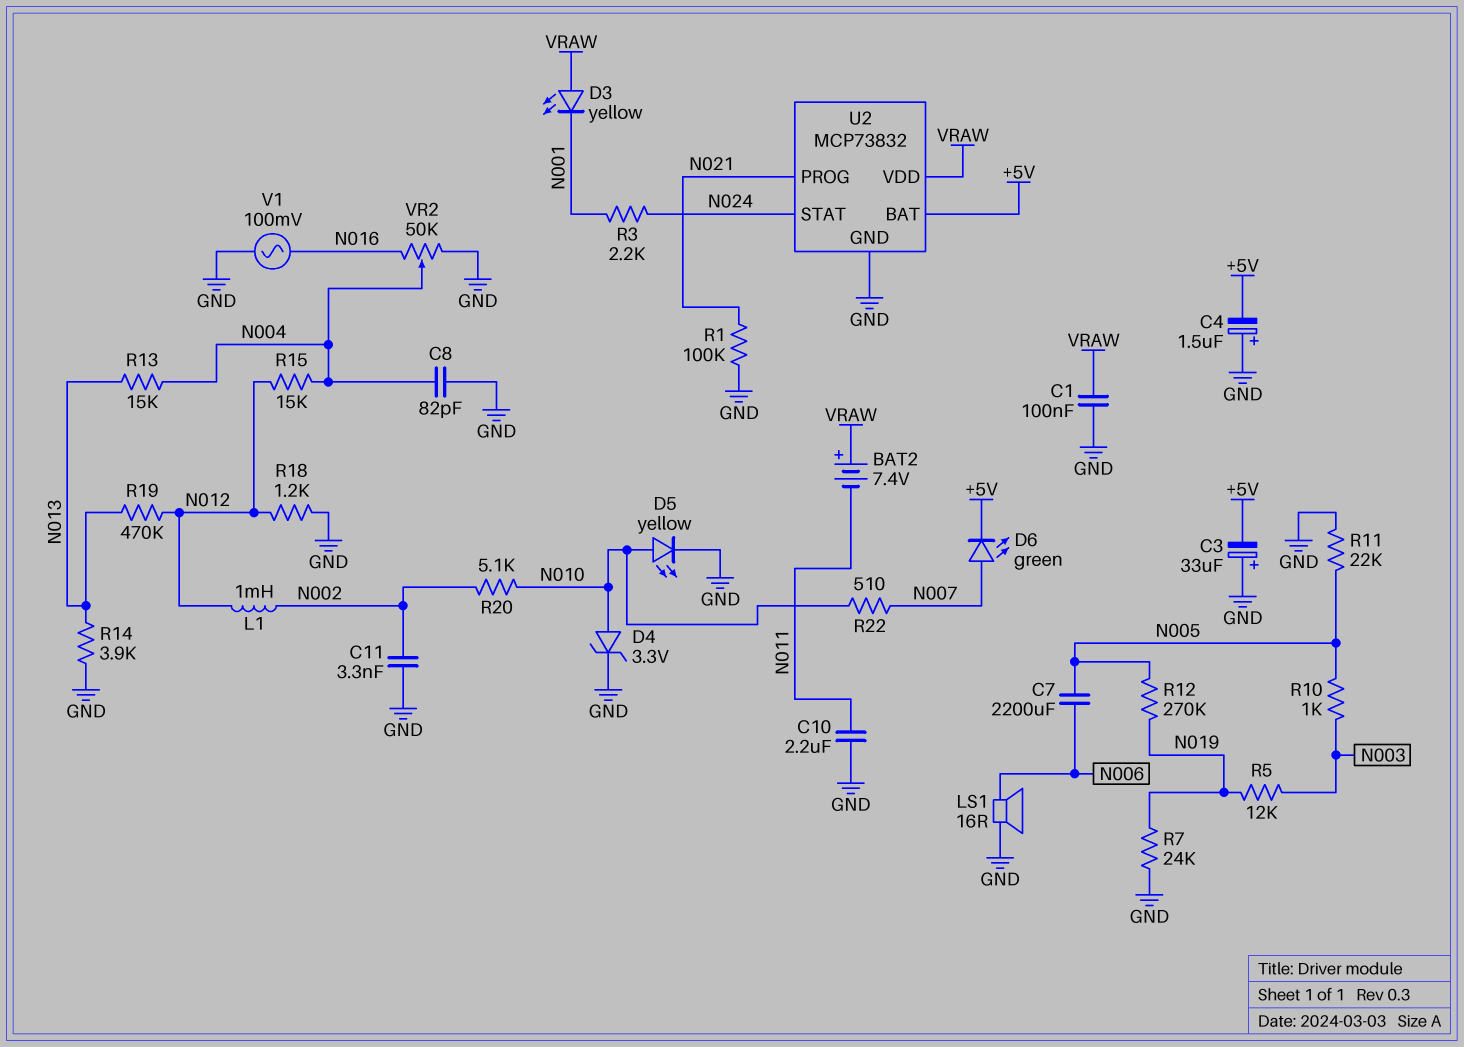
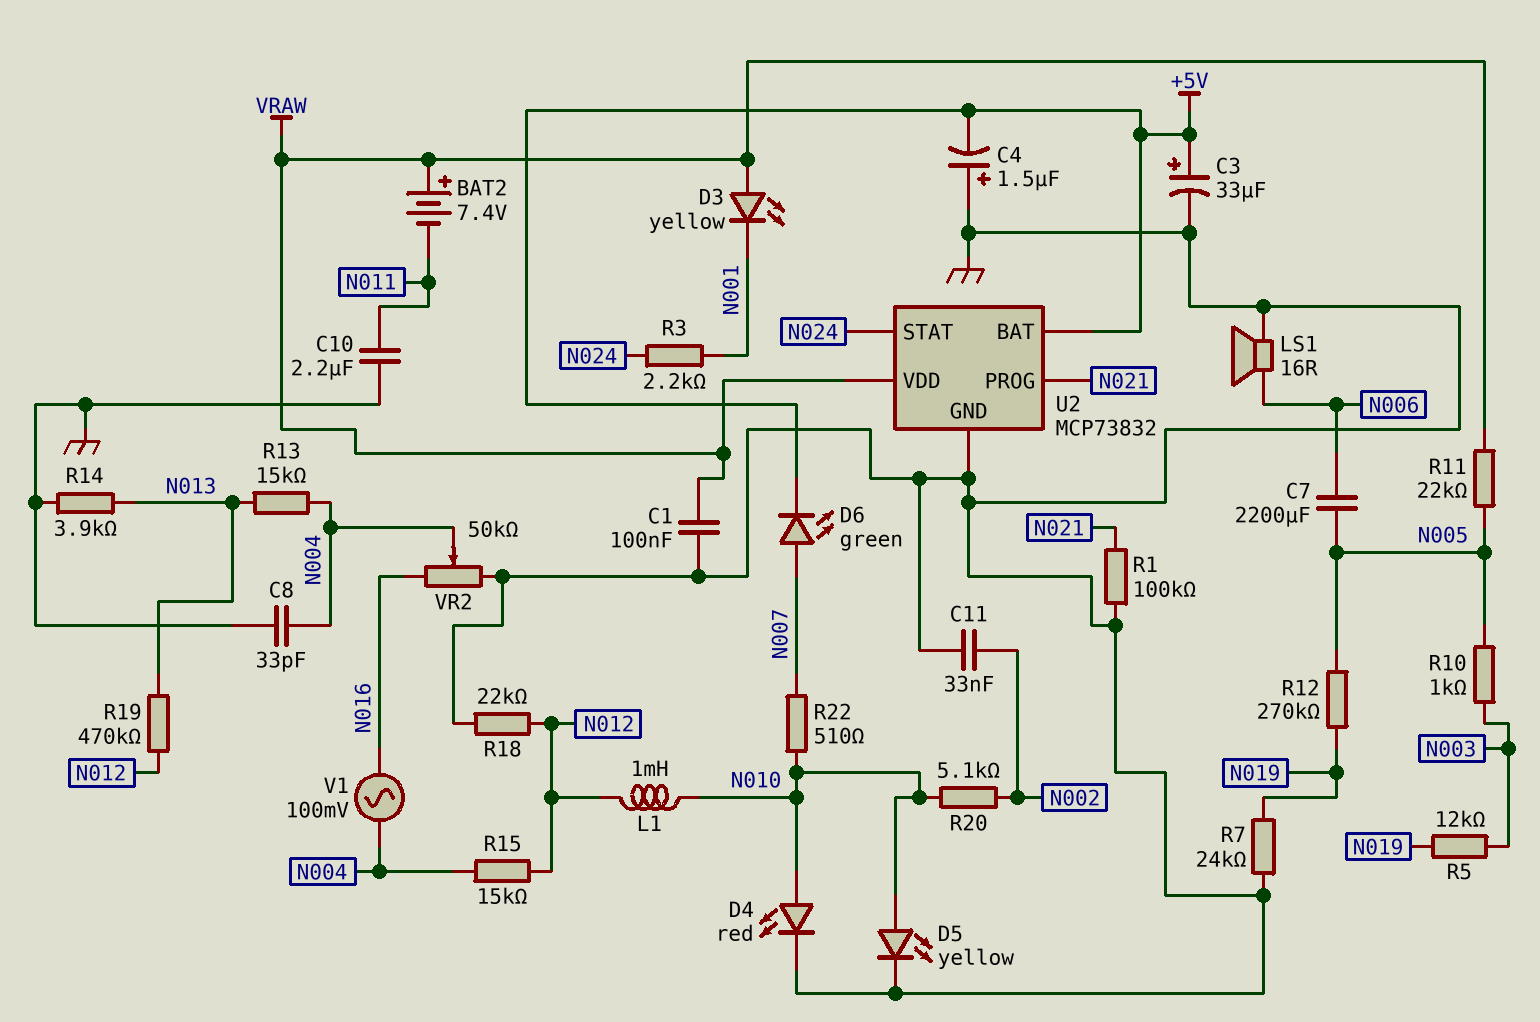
C3: 33uF (plus GND, minus +5V) -> 33uF (plus +5V, minus GND)
C8: 82pF (GND, N004) -> 33pF (GND, N004)
C11: 3.3nF (GND, N002) -> 33nF (GND, N002)
D4: zener 3.3V (A N010, K GND) -> LED red (A N010, K GND)
L1: 1mH (N002, N012) -> 1mH (N010, N012)
R11: 22k (GND, N005) -> 22k (N005, VRAW)
R18: 1.2k (GND, N012) -> 22k (GND, N012)
V1: AC 100mV (GND, N016) -> AC 100mV (N004, N016)

